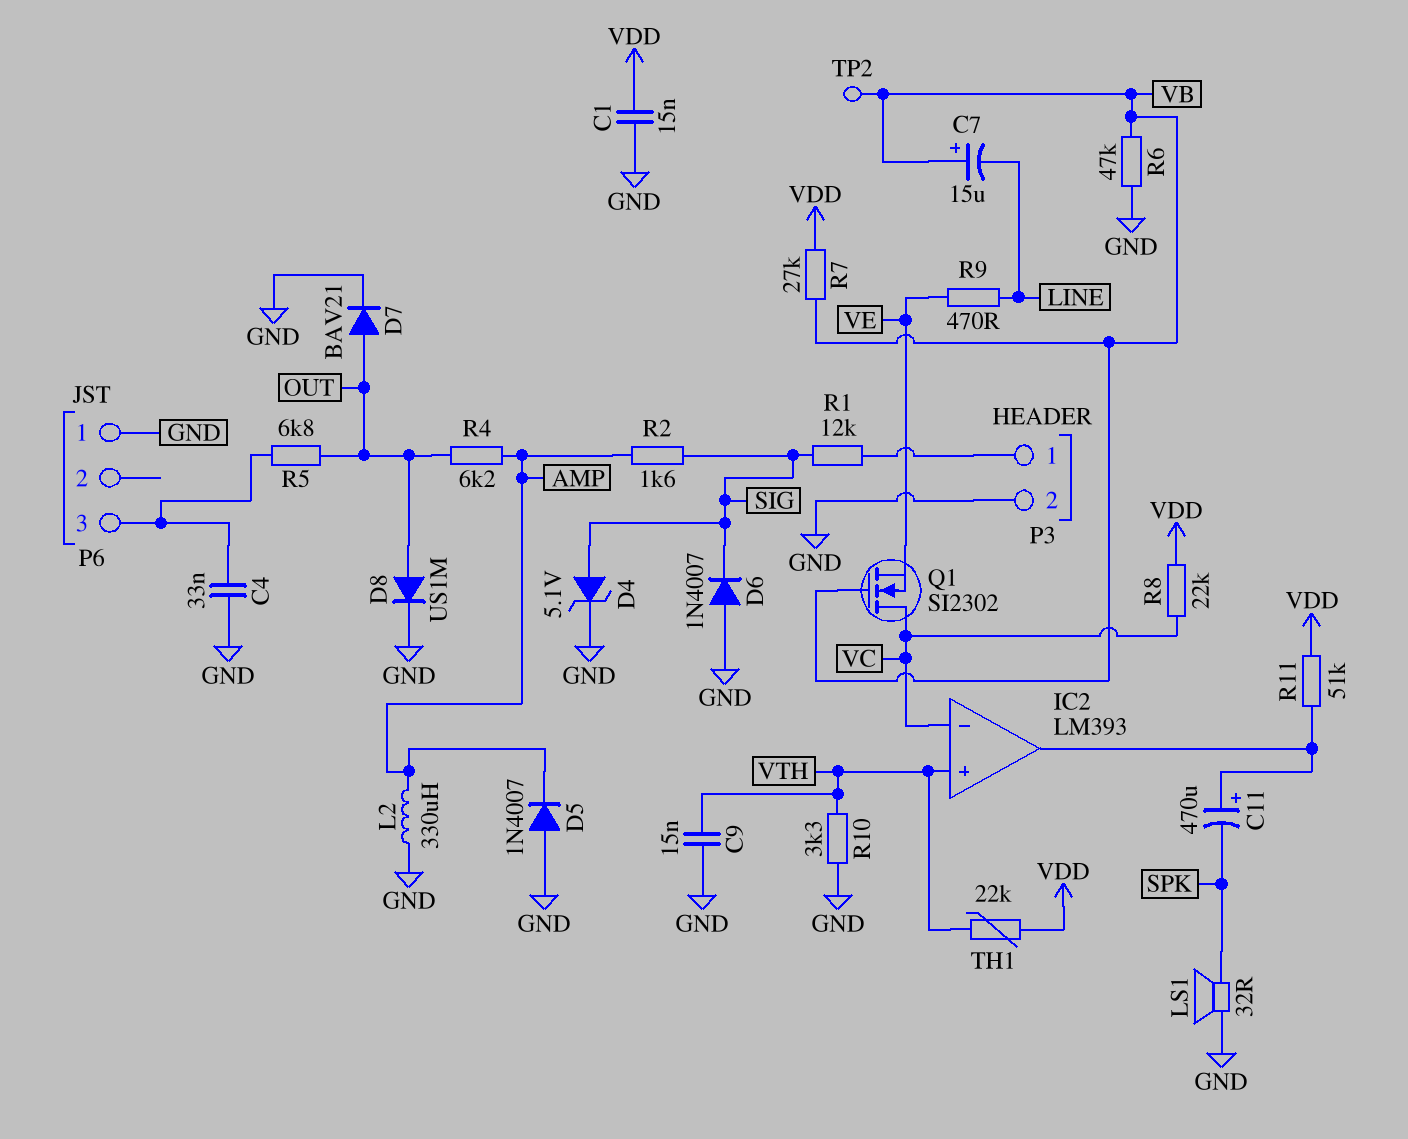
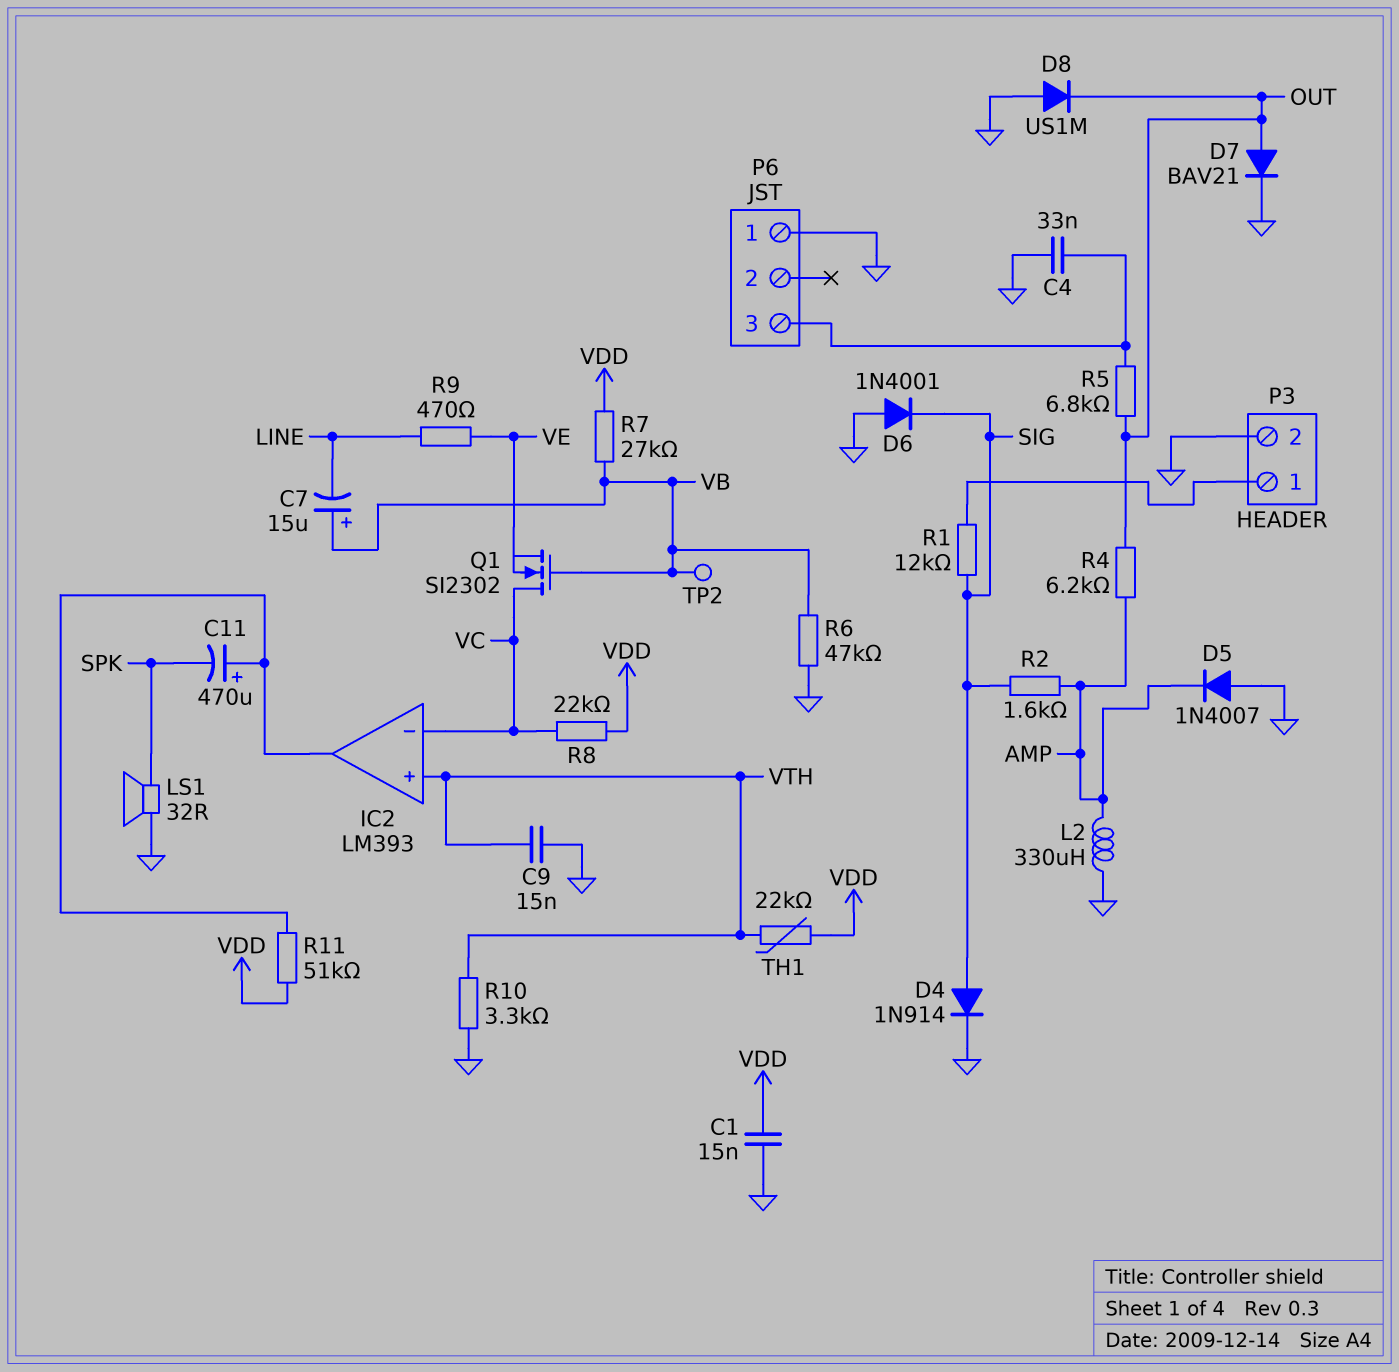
D4: zener 5.1V (A SIG, K GND) -> diode 1N914 (A SIG, K GND)
D6: diode 1N4007 (A GND, K SIG) -> diode 1N4001 (A GND, K SIG)
D8: diode US1M (A OUT, K GND) -> diode US1M (A GND, K OUT)

